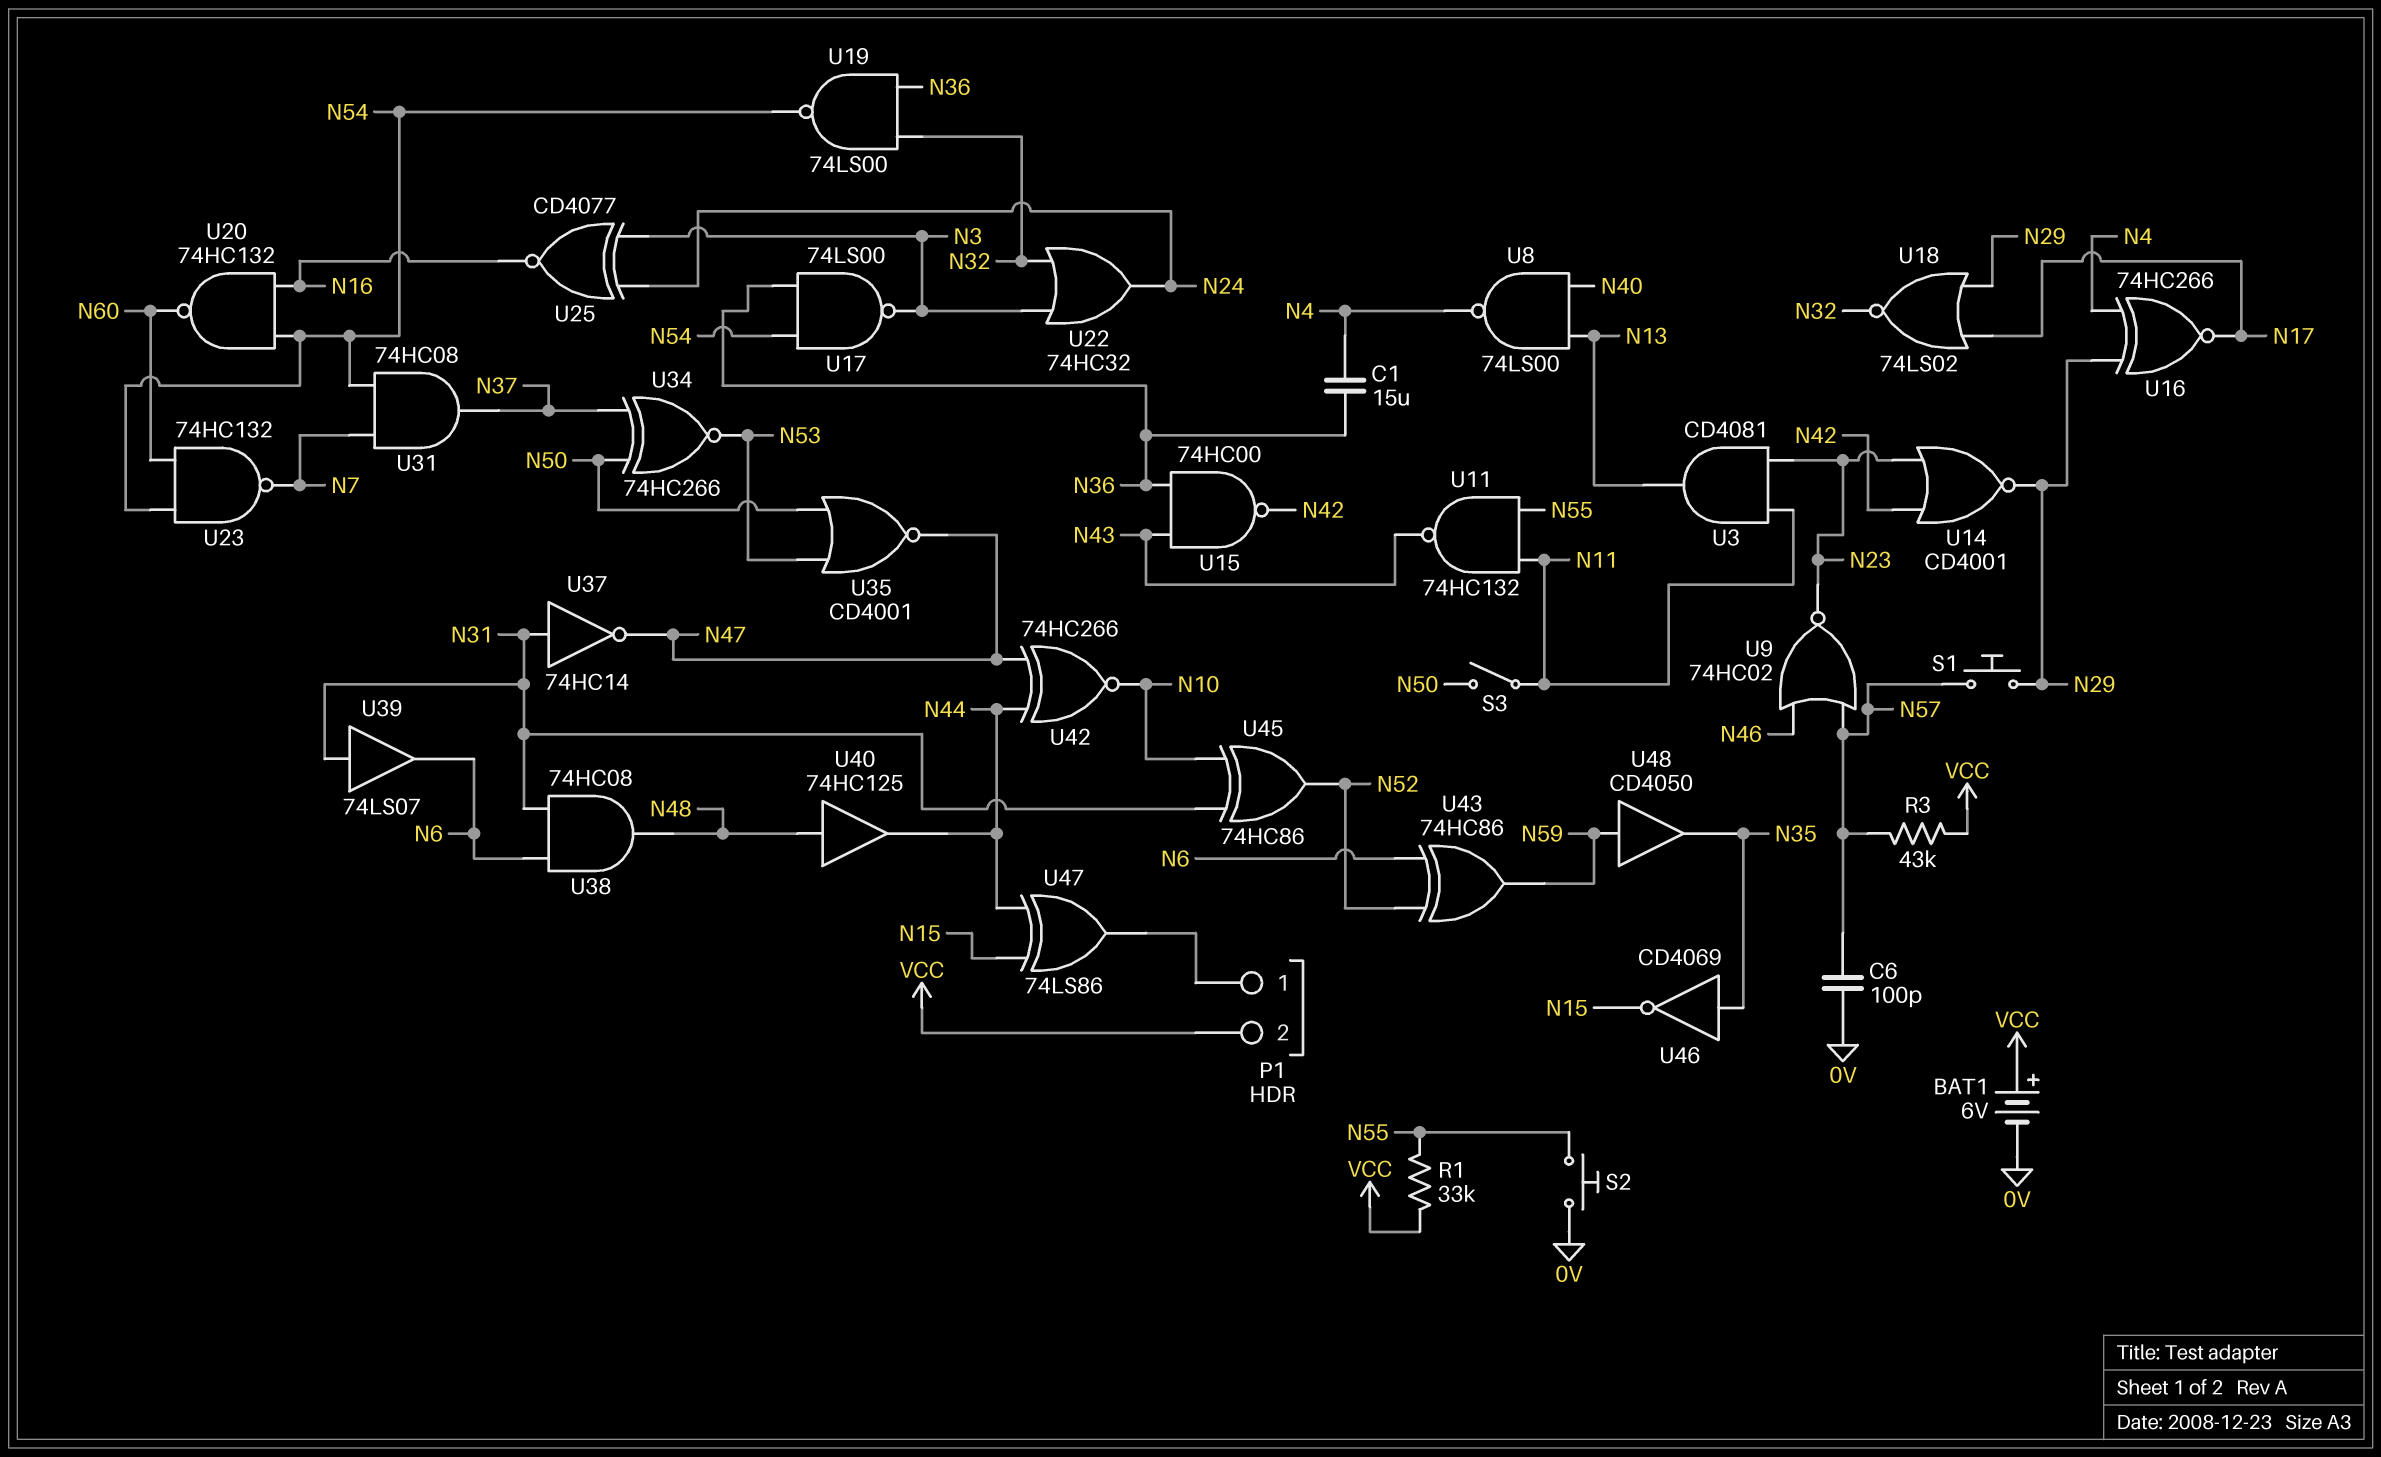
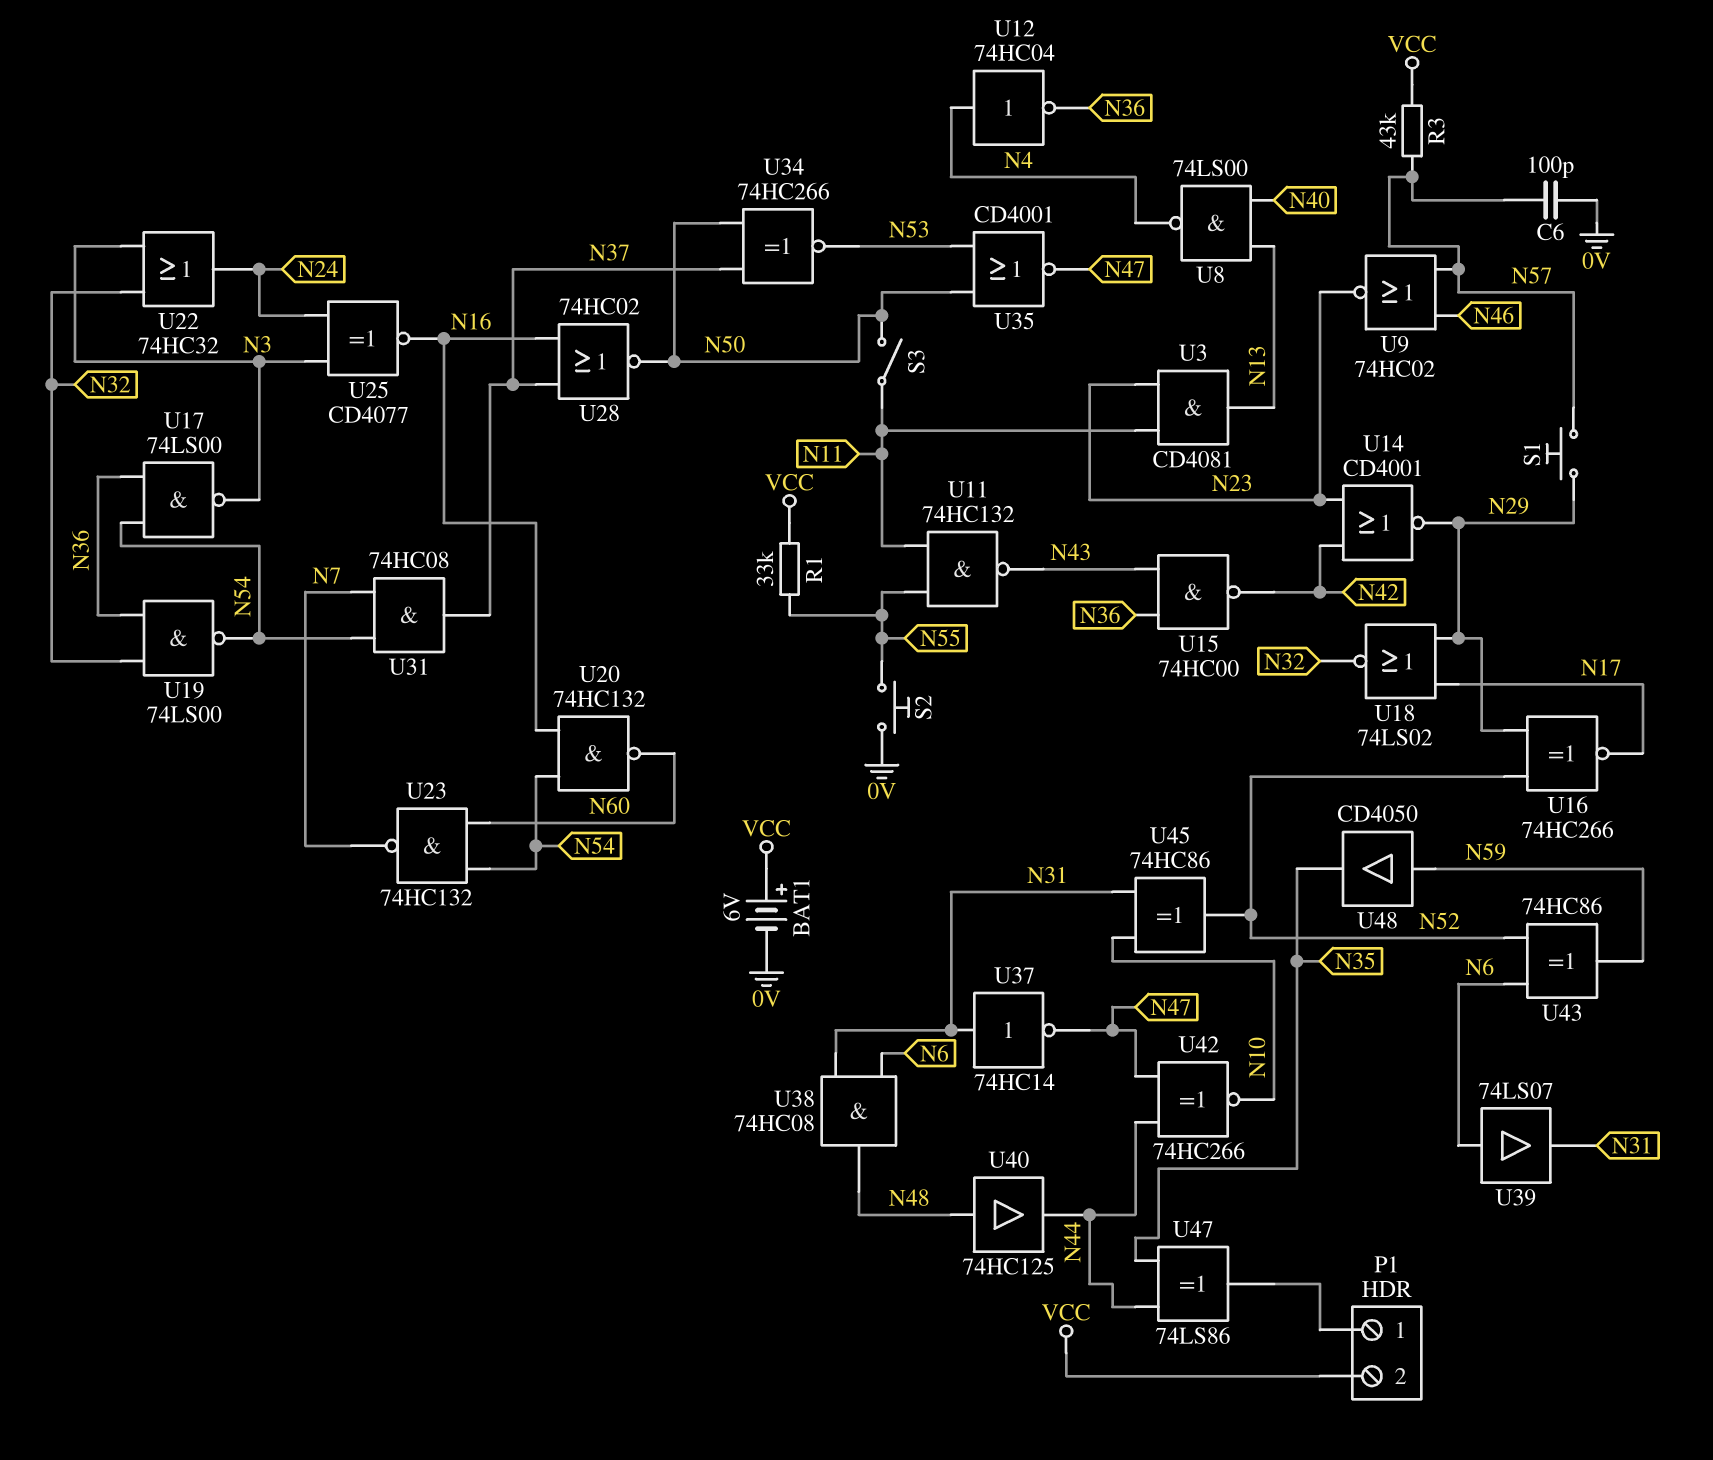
C1: 15uF (N4, N36) -> none
U12: none -> NOT 74HC04 (in N4, out N36)
U16: XNOR 74HC266 (in N4, in N29, out N17) -> XNOR 74HC266 (in N29, in N52, out N17)
U28: none -> NOR 74HC02 (in N16, in N37, out N50)
U39: buffer 74LS07 (in N31, out N6) -> buffer 74LS07 (in N6, out N31)
U46: NOT CD4069 (in N35, out N15) -> none
U47: XOR 74LS86 (in N15, in N44, out P1/1) -> XOR 74LS86 (in N35, in N44, out P1/1)

